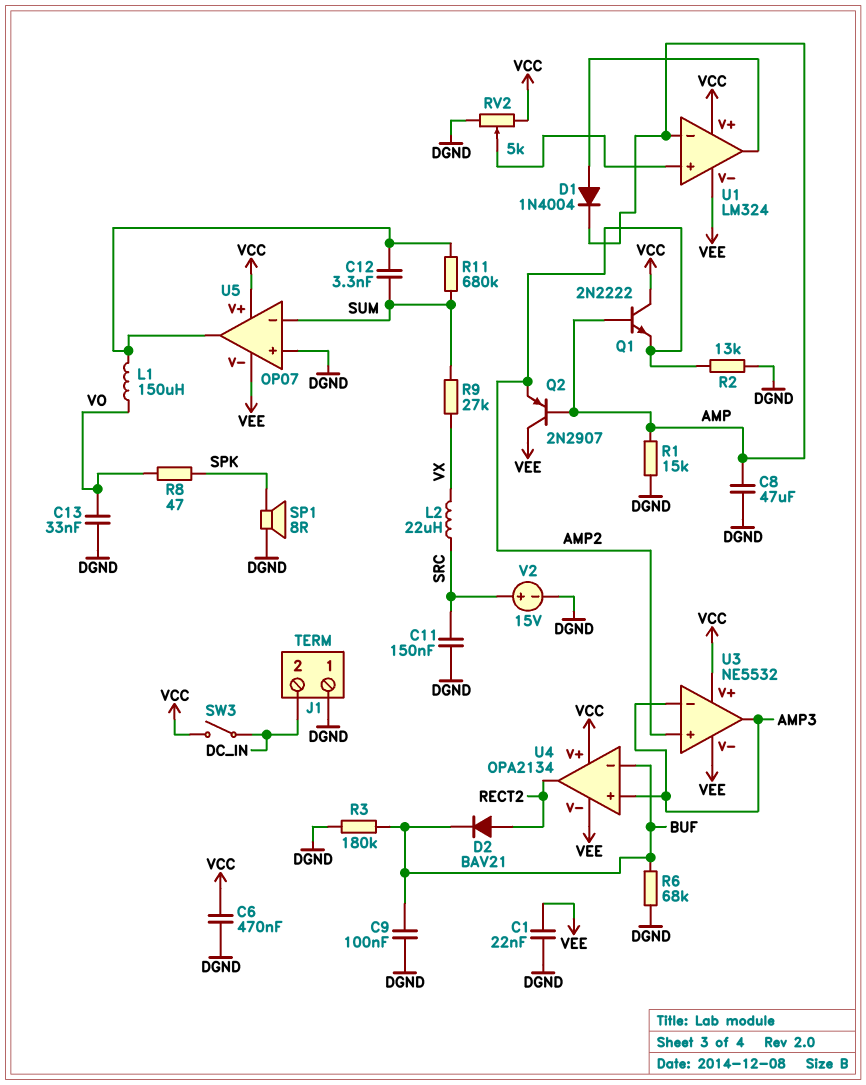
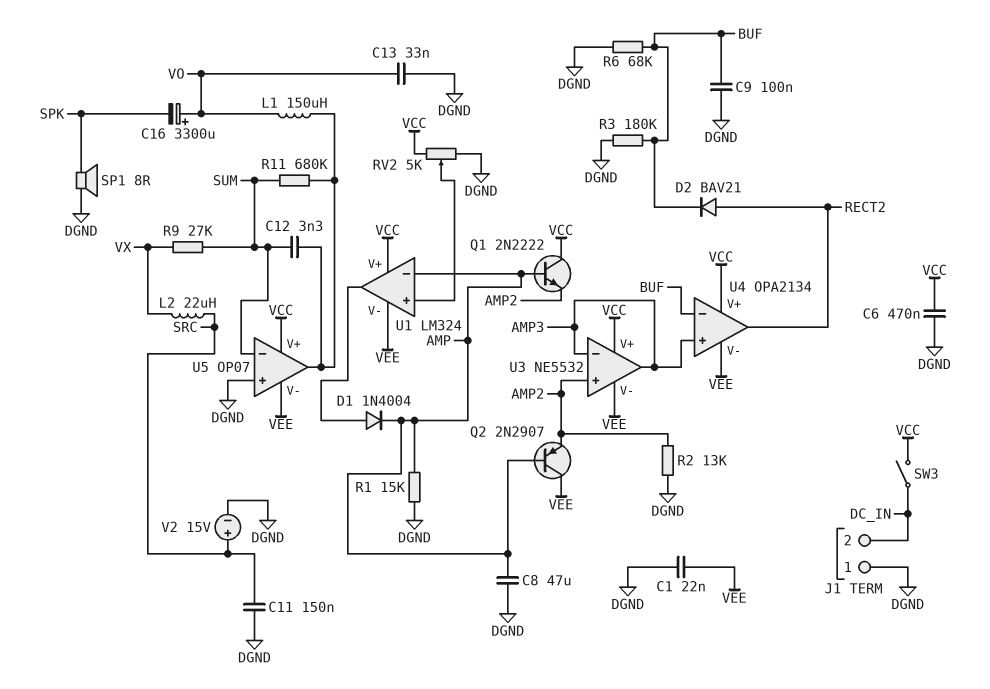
C16: none -> 3300uF (plus VO, minus SPK)
R8: 47 (SPK, VO) -> none

